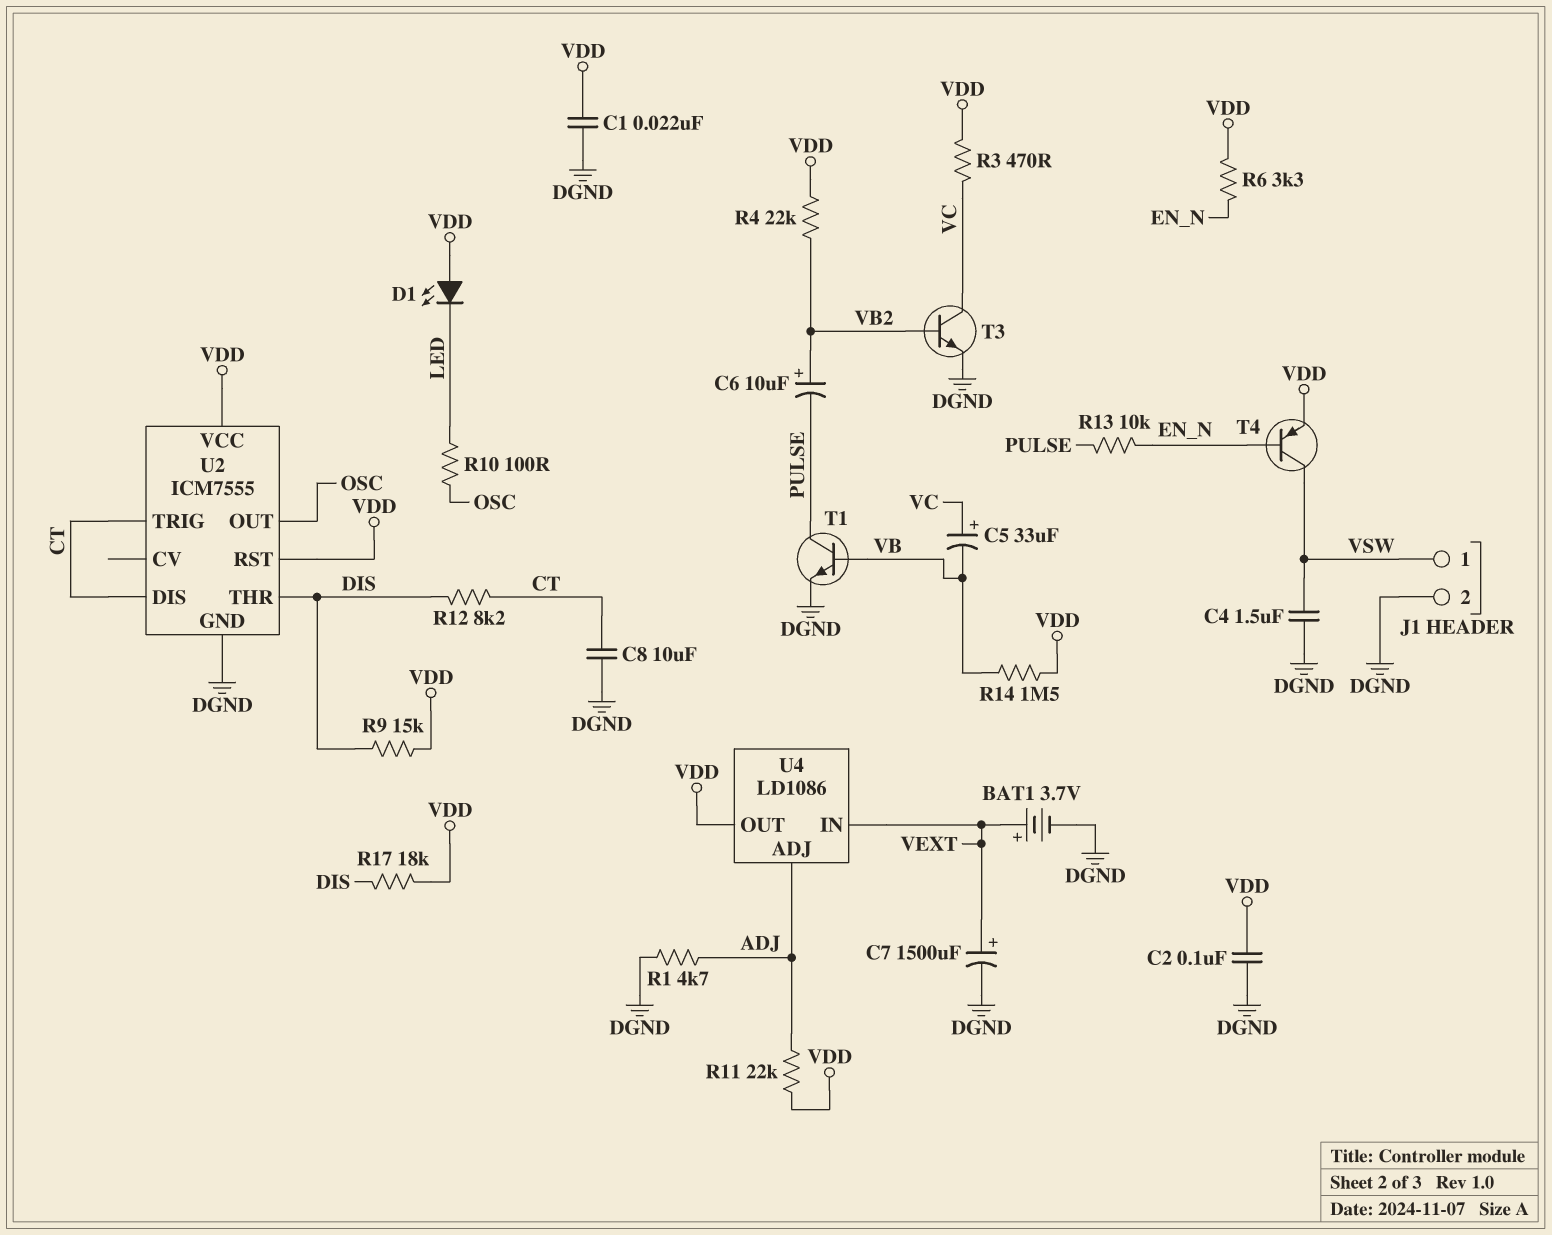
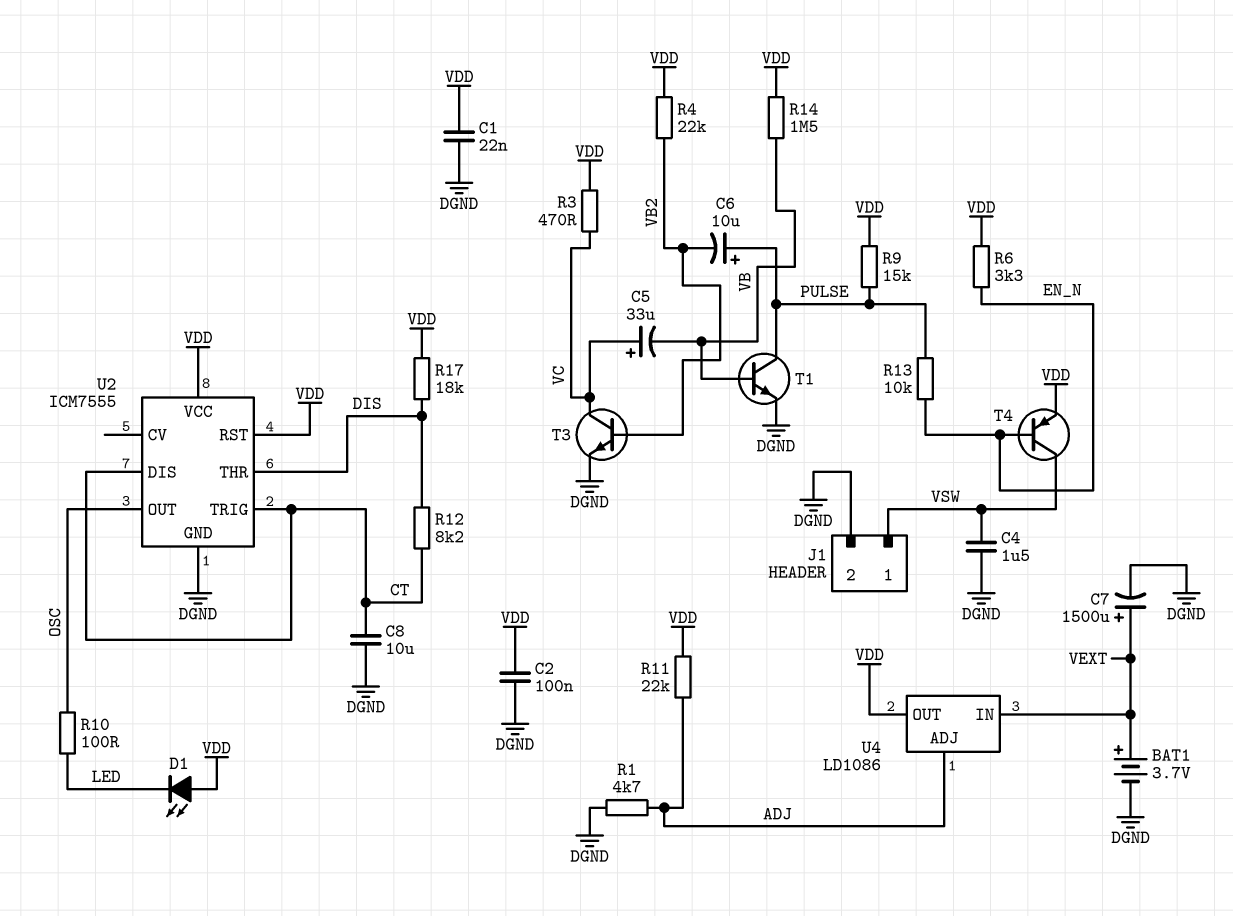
C6: 10uF (plus VB2, minus PULSE) -> 10uF (plus PULSE, minus VB2)
R9: 15k (DIS, VDD) -> 15k (PULSE, VDD)

